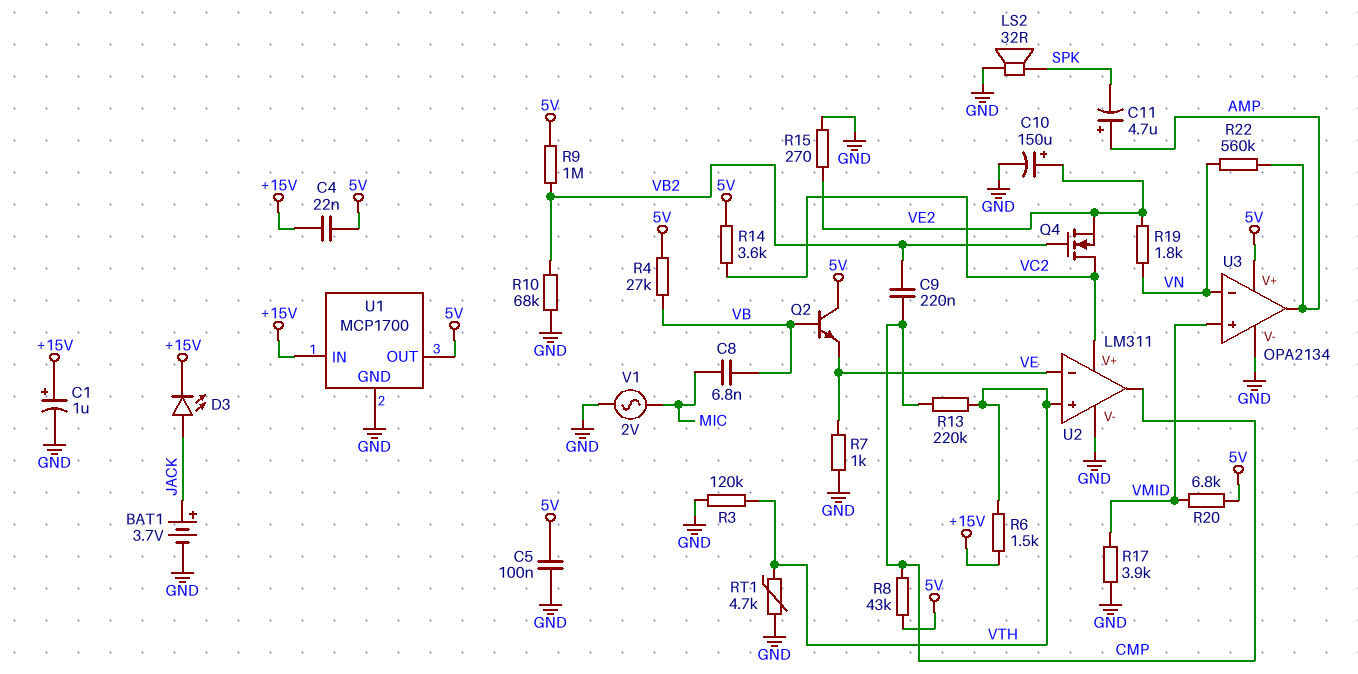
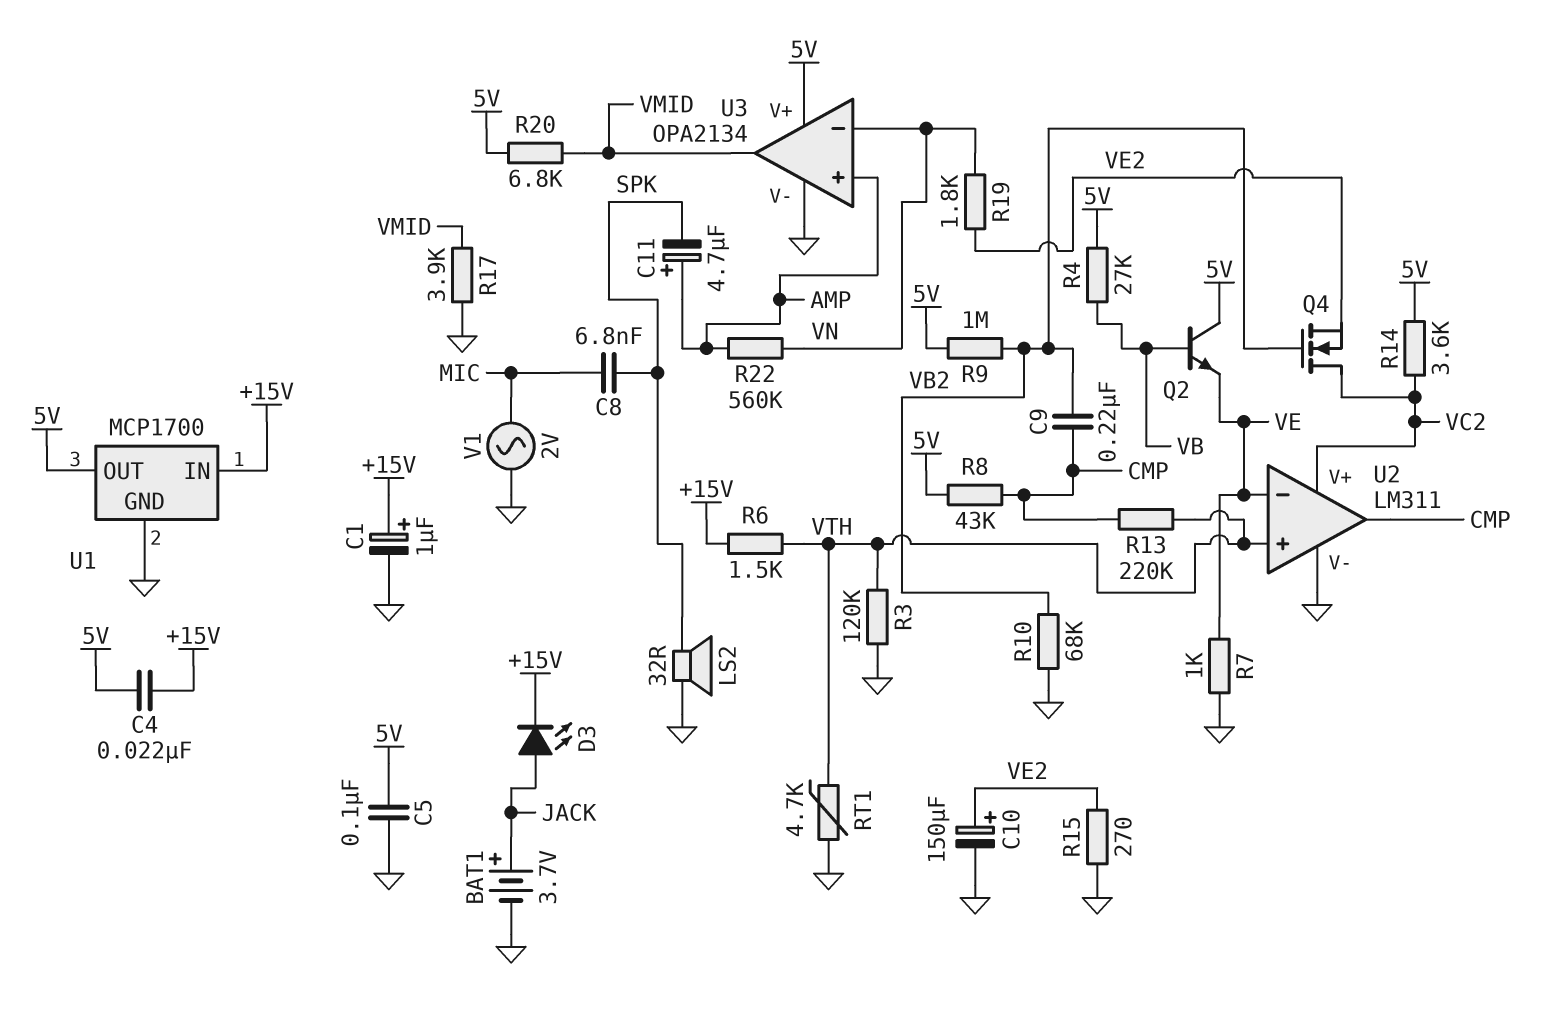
C8: 6.8nF (MIC, VB) -> 6.8nF (MIC, SPK)
U3 pin in+: VMID -> AMP
U3 pin out: AMP -> VMID

